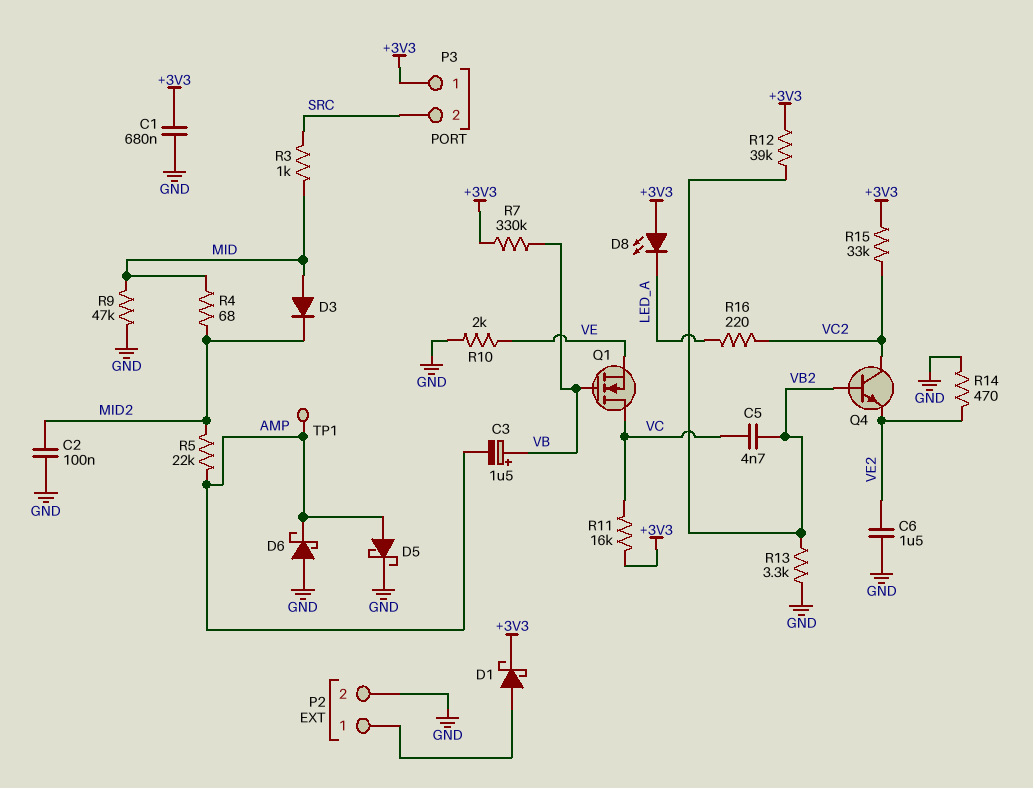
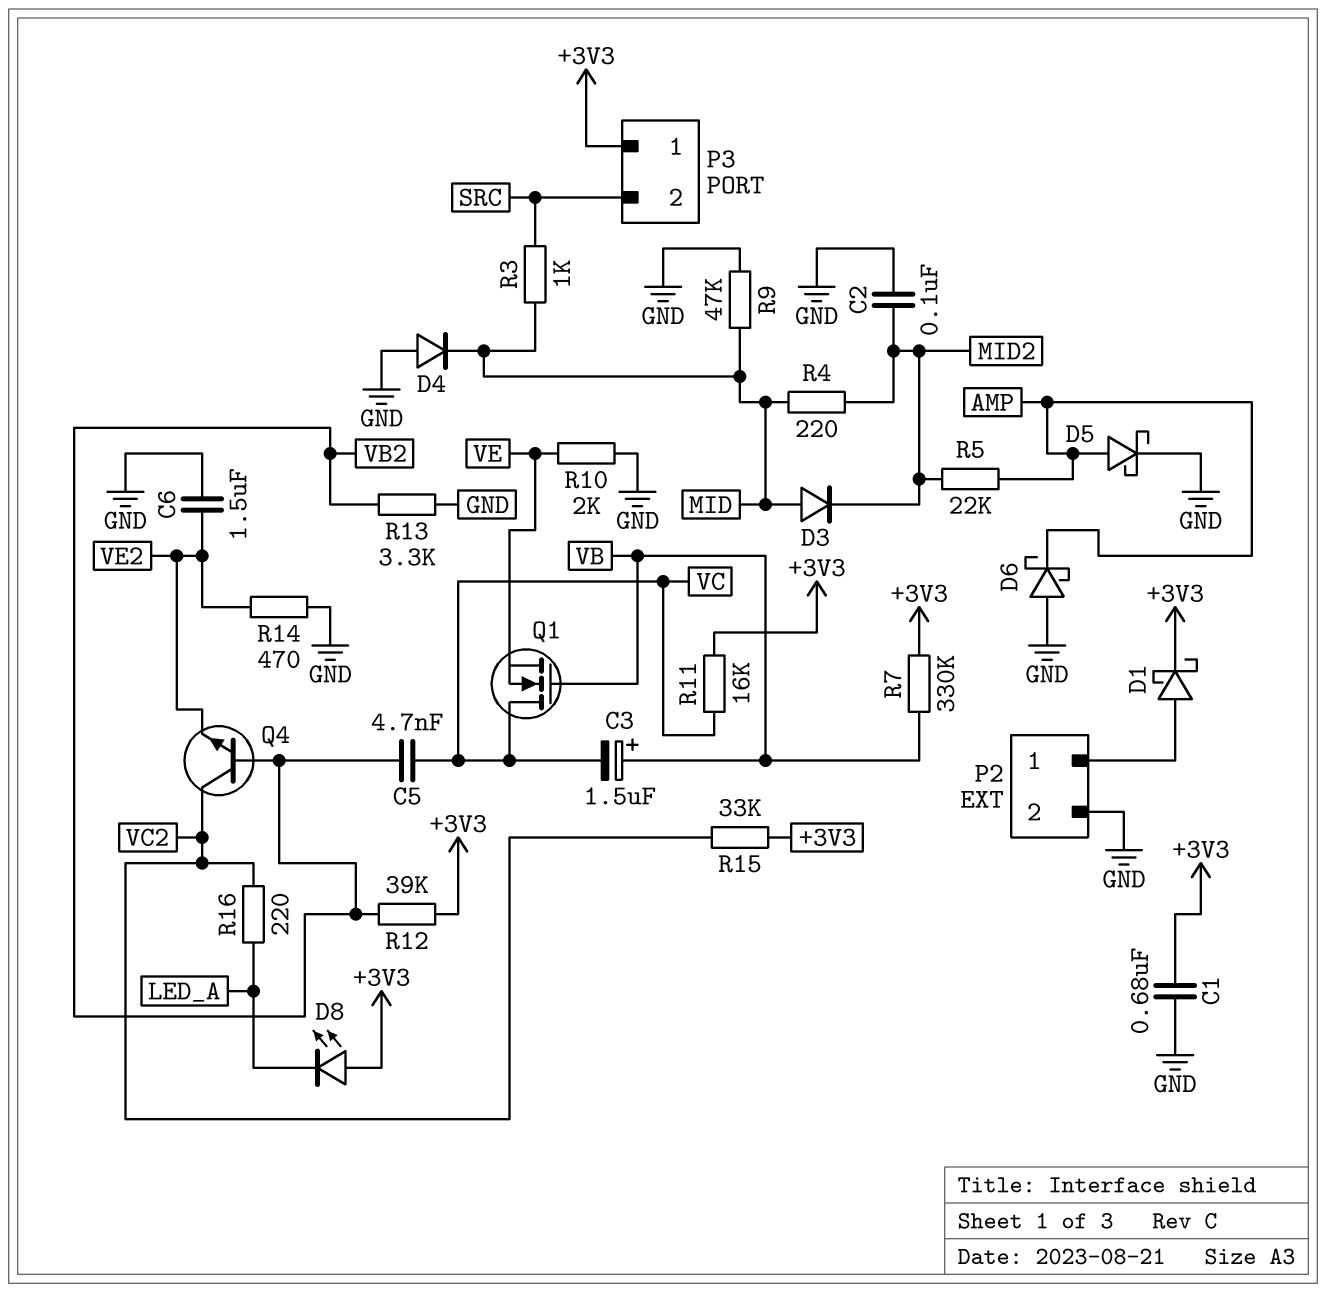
C3: 1.5uF (plus VB, minus AMP) -> 1.5uF (plus VB, minus VC)
D4: none -> diode (A GND, K MID)
R4: 68 (MID, MID2) -> 220 (MID, MID2)
TP1: test point (AMP) -> none

